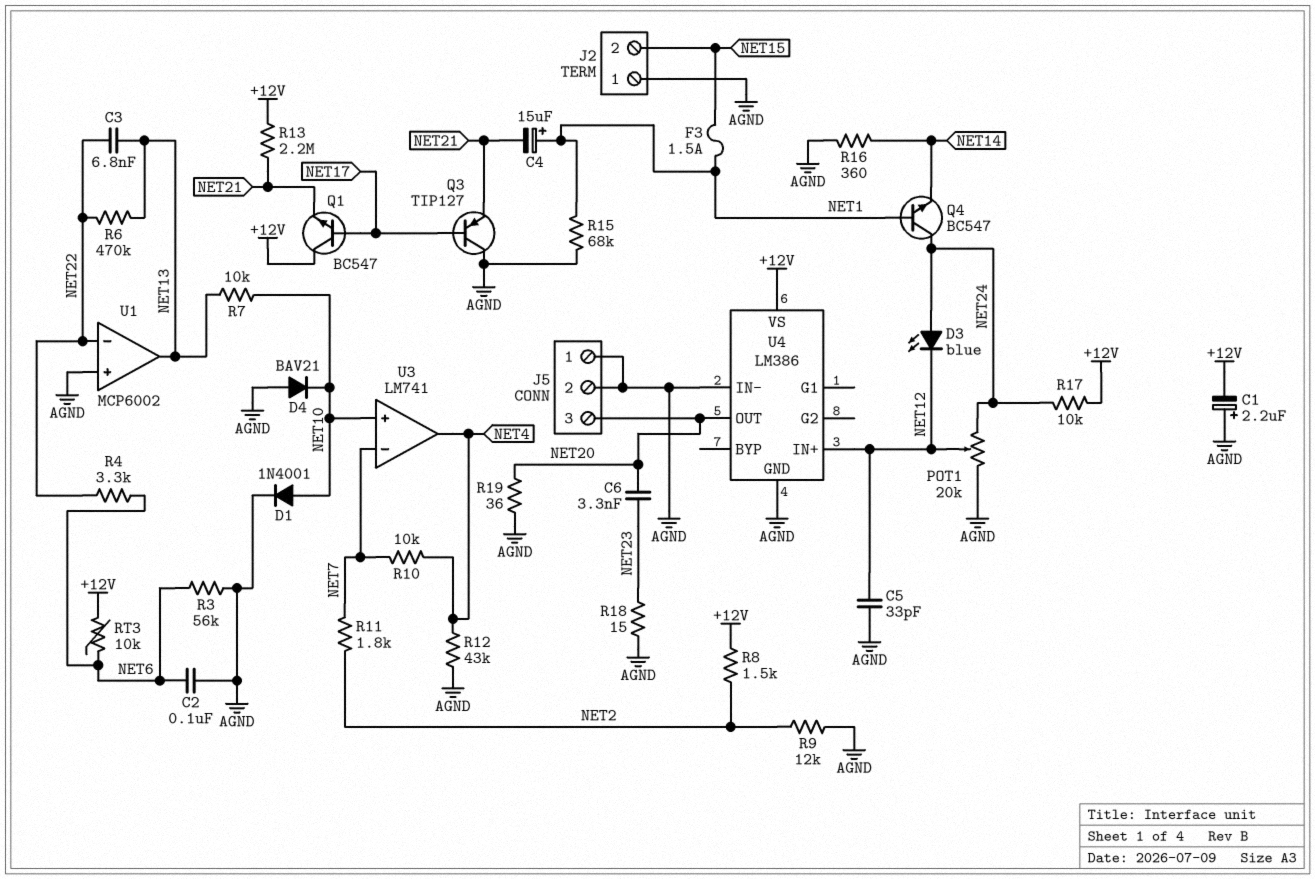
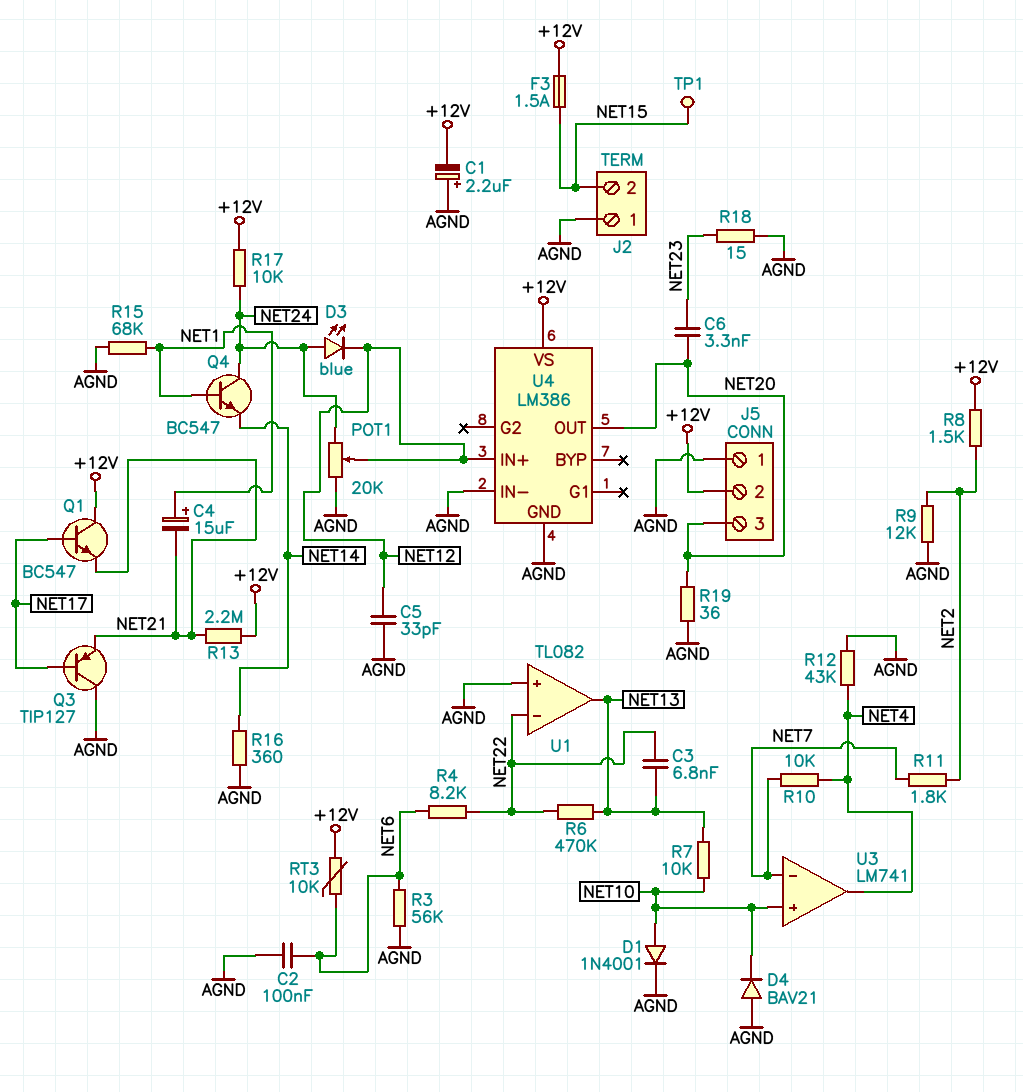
F3: 1.5A (NET1, NET15) -> 1.5A (+12V, NET15)
J5 pin 2: AGND -> +12V
R4: 3.3k (NET6, NET22) -> 8.2k (NET6, NET22)
TP1: none -> test point (NET15)
U1: MCP6002 -> TL082

